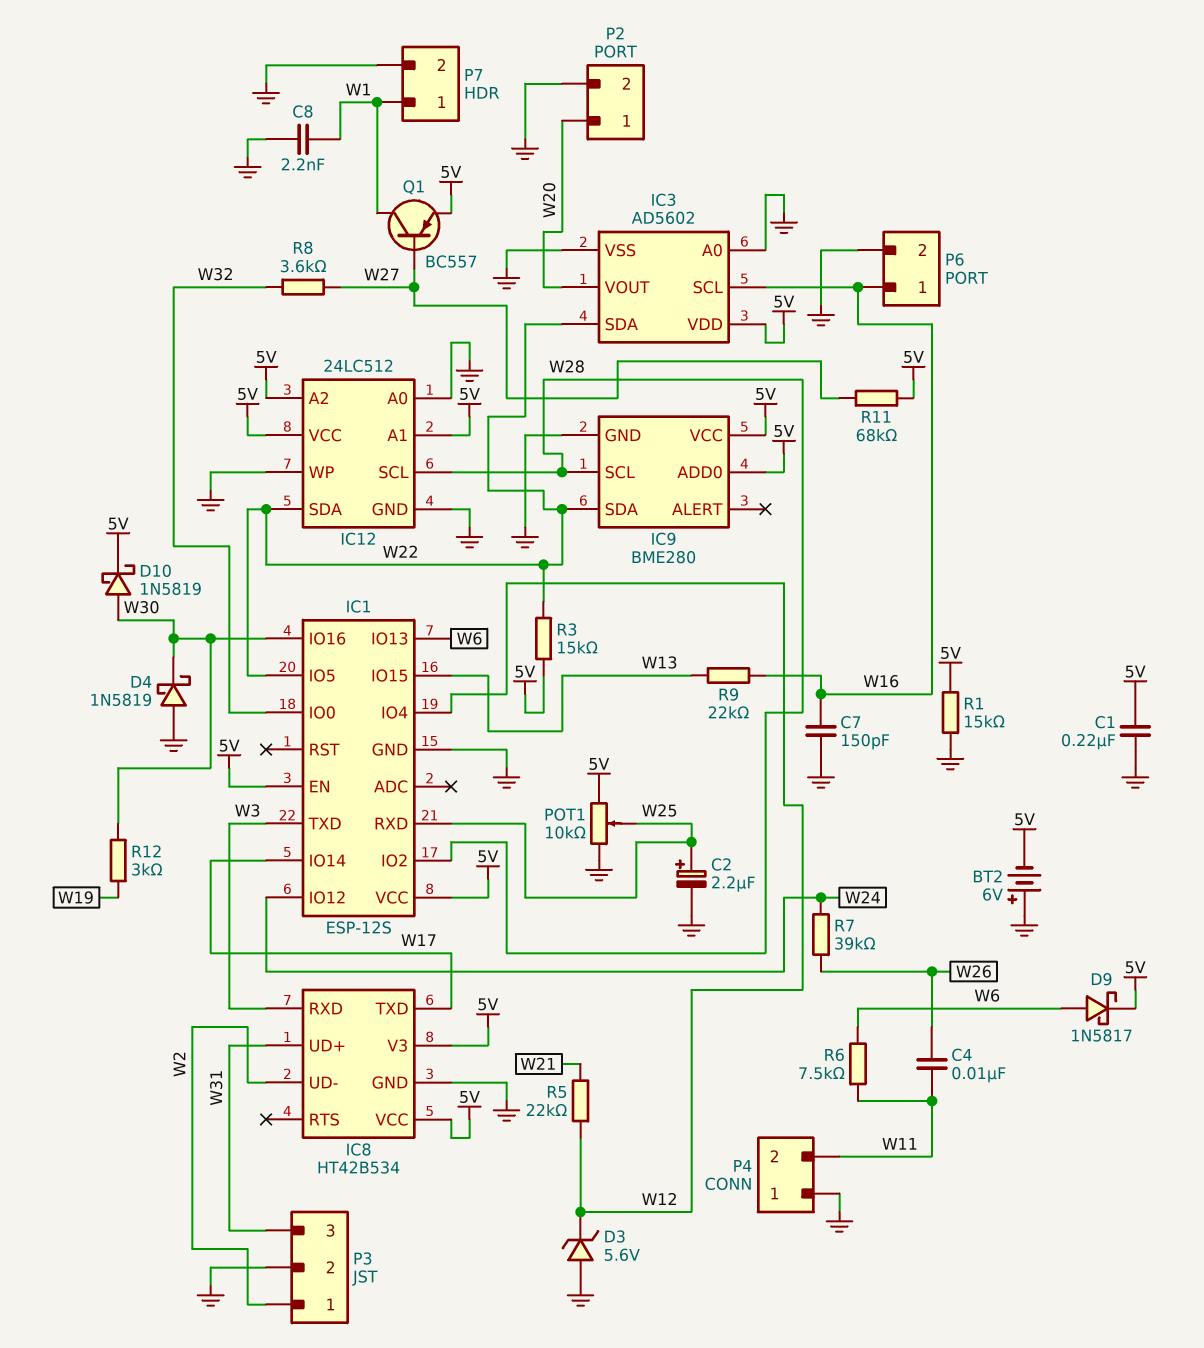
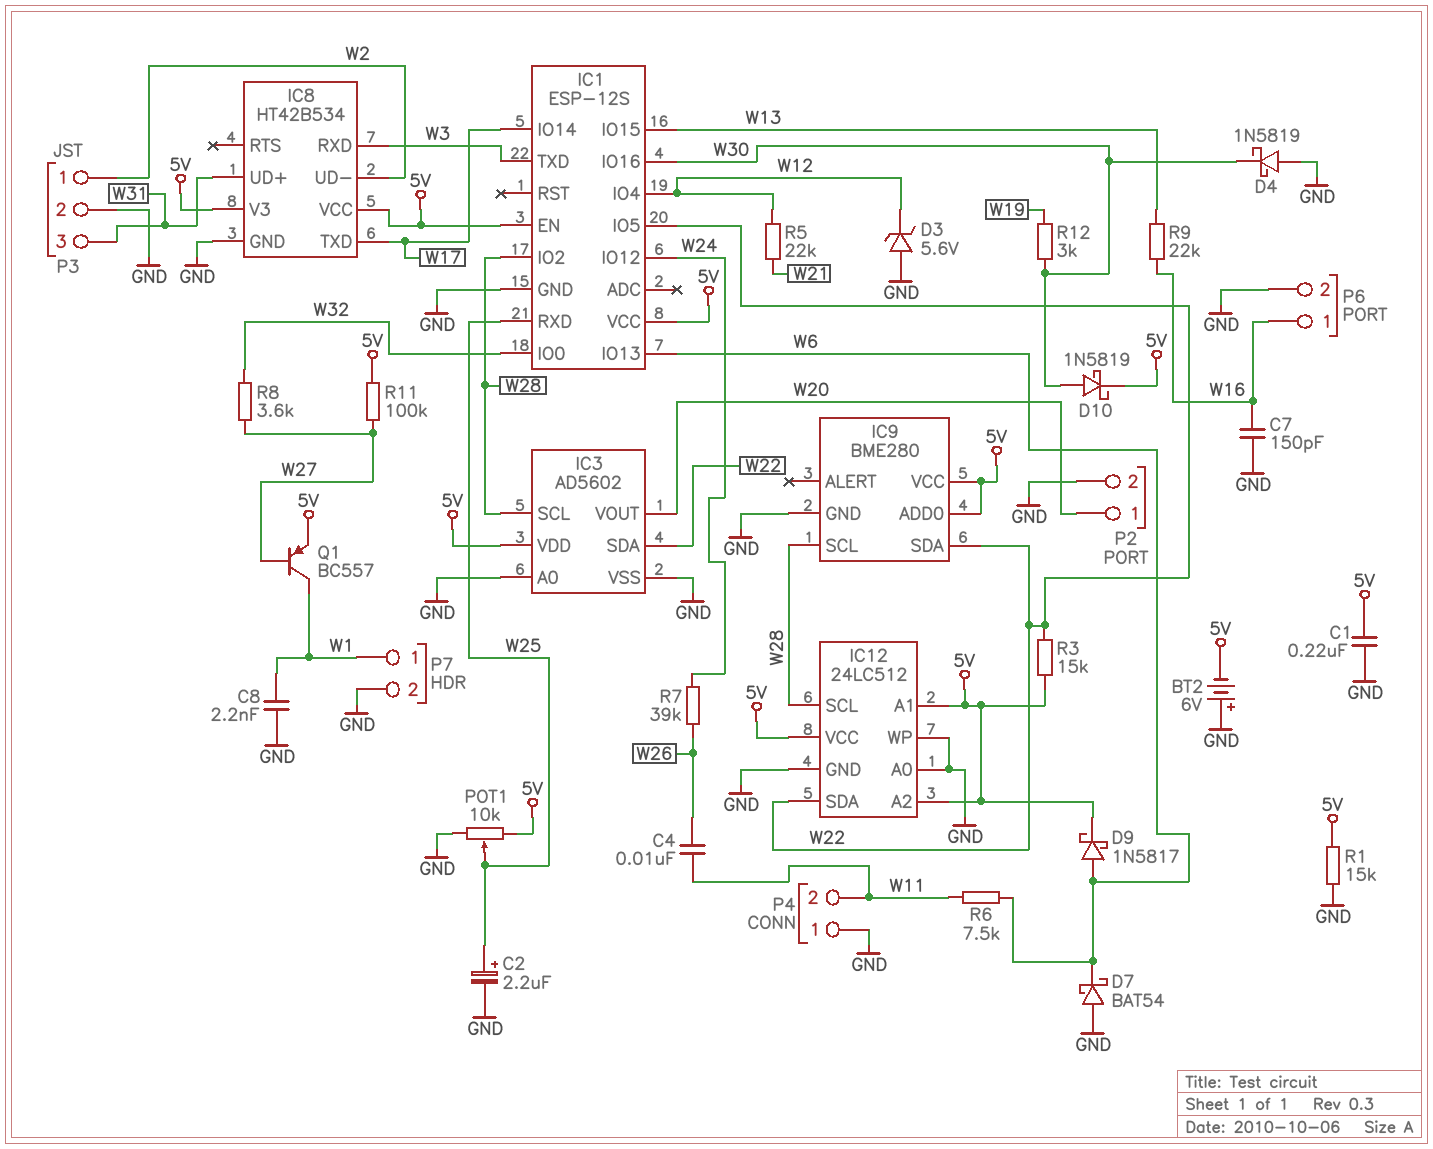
D7: none -> schottky BAT54 (A GND, K W6)
IC3 pin SCL: W16 -> W28
R11: 68k (5V, W27) -> 100k (5V, W27)

